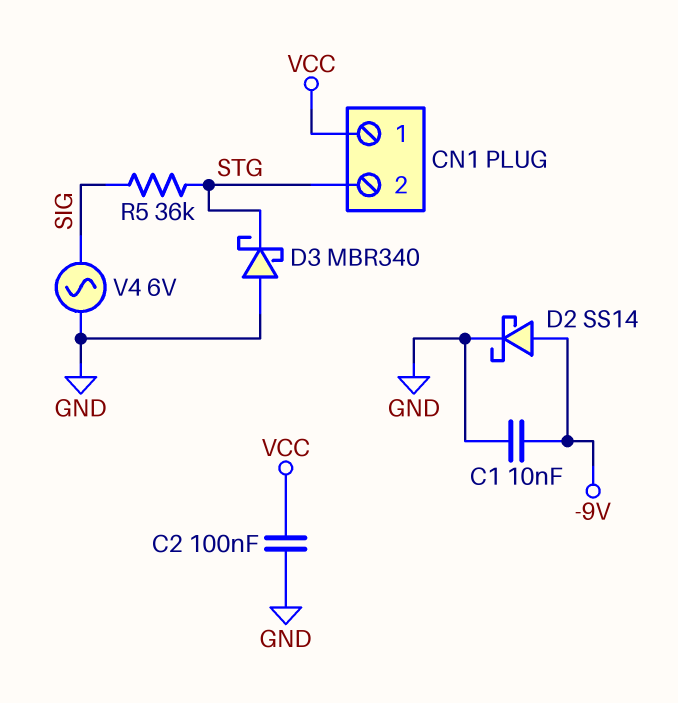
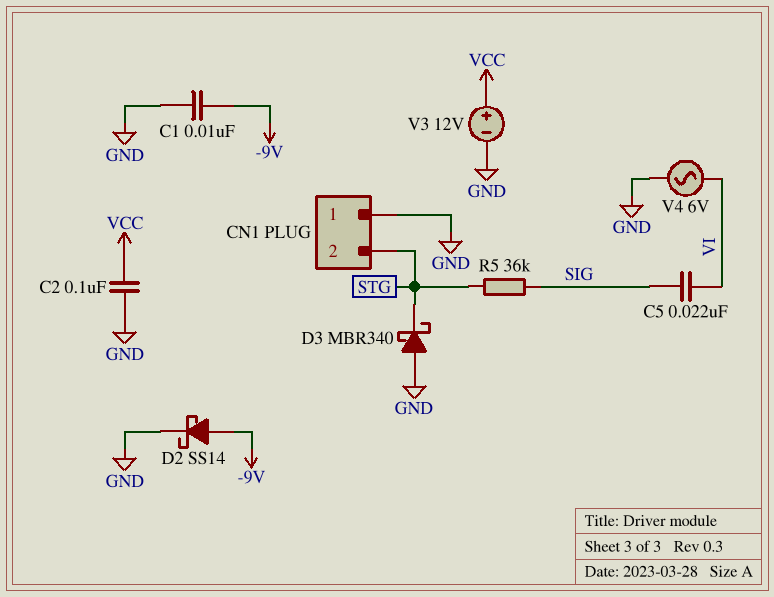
C5: none -> 22nF (SIG, VI)
CN1 pin 1: VCC -> GND
V3: none -> 12V (plus VCC, minus GND)
V4: AC 6V (GND, SIG) -> AC 6V (GND, VI)

